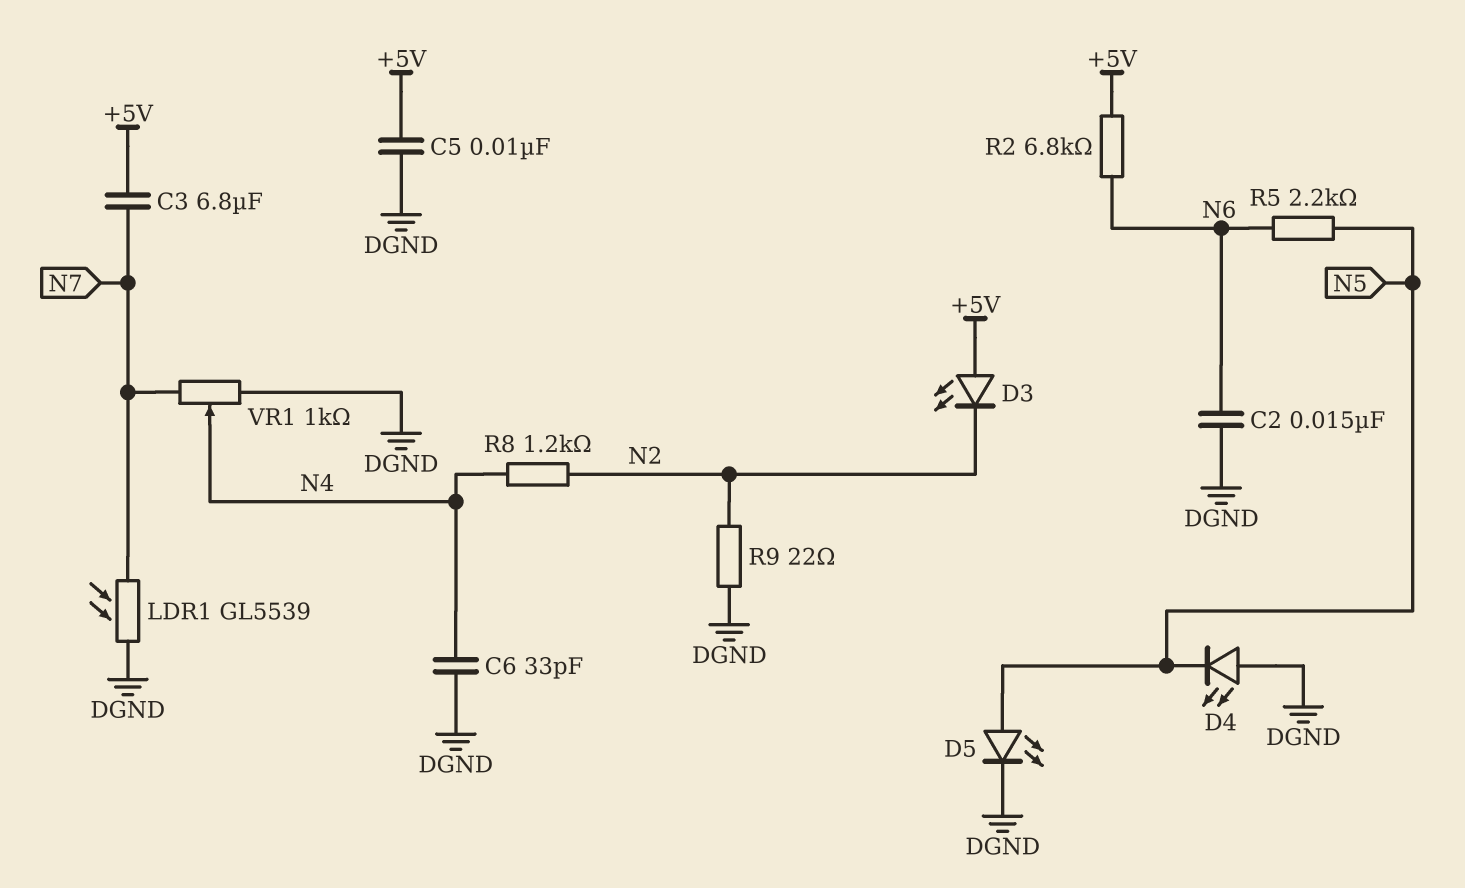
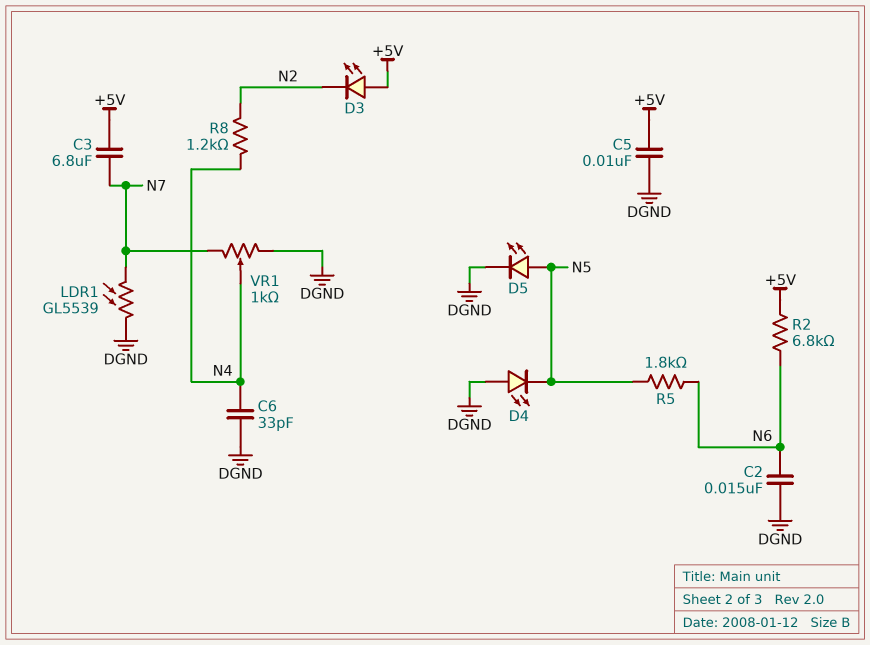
R5: 2.2k (N5, N6) -> 1.8k (N5, N6)
R9: 22 (DGND, N2) -> none

